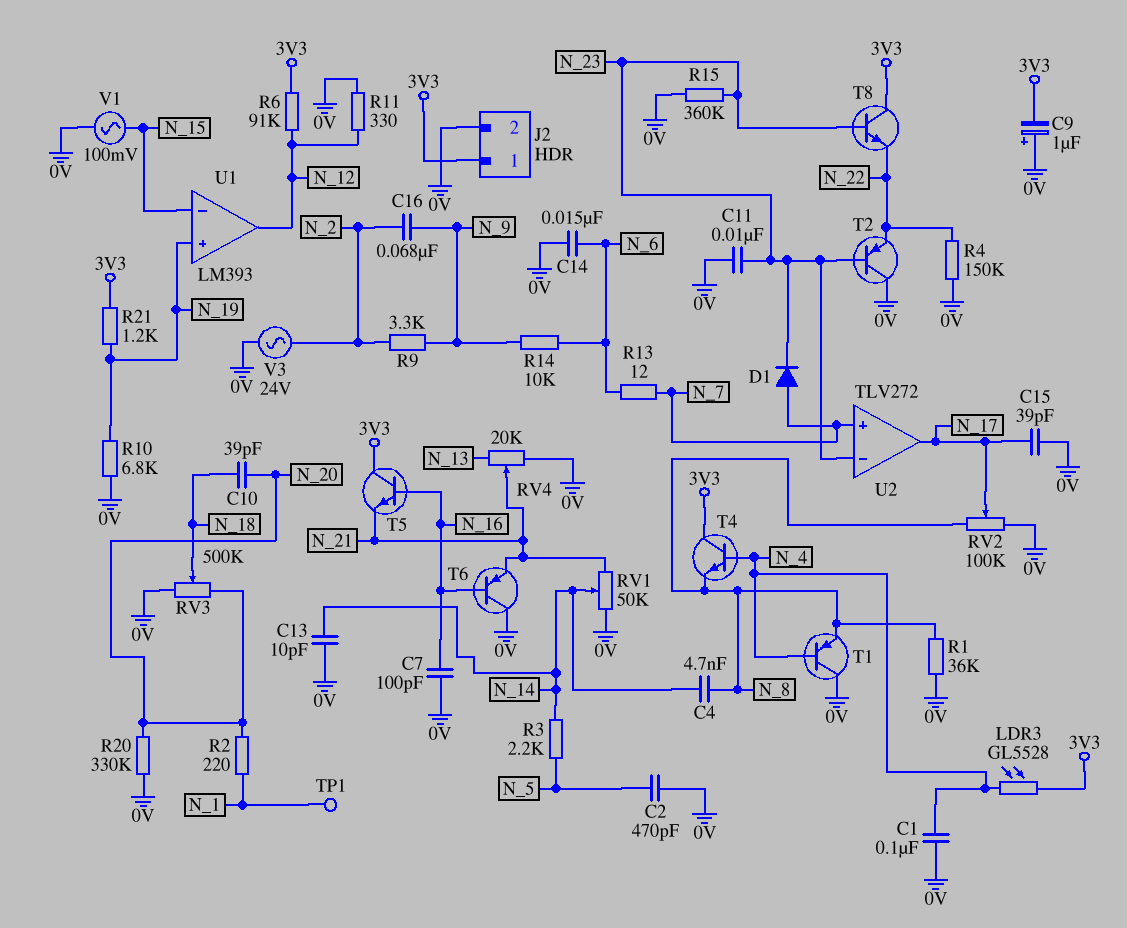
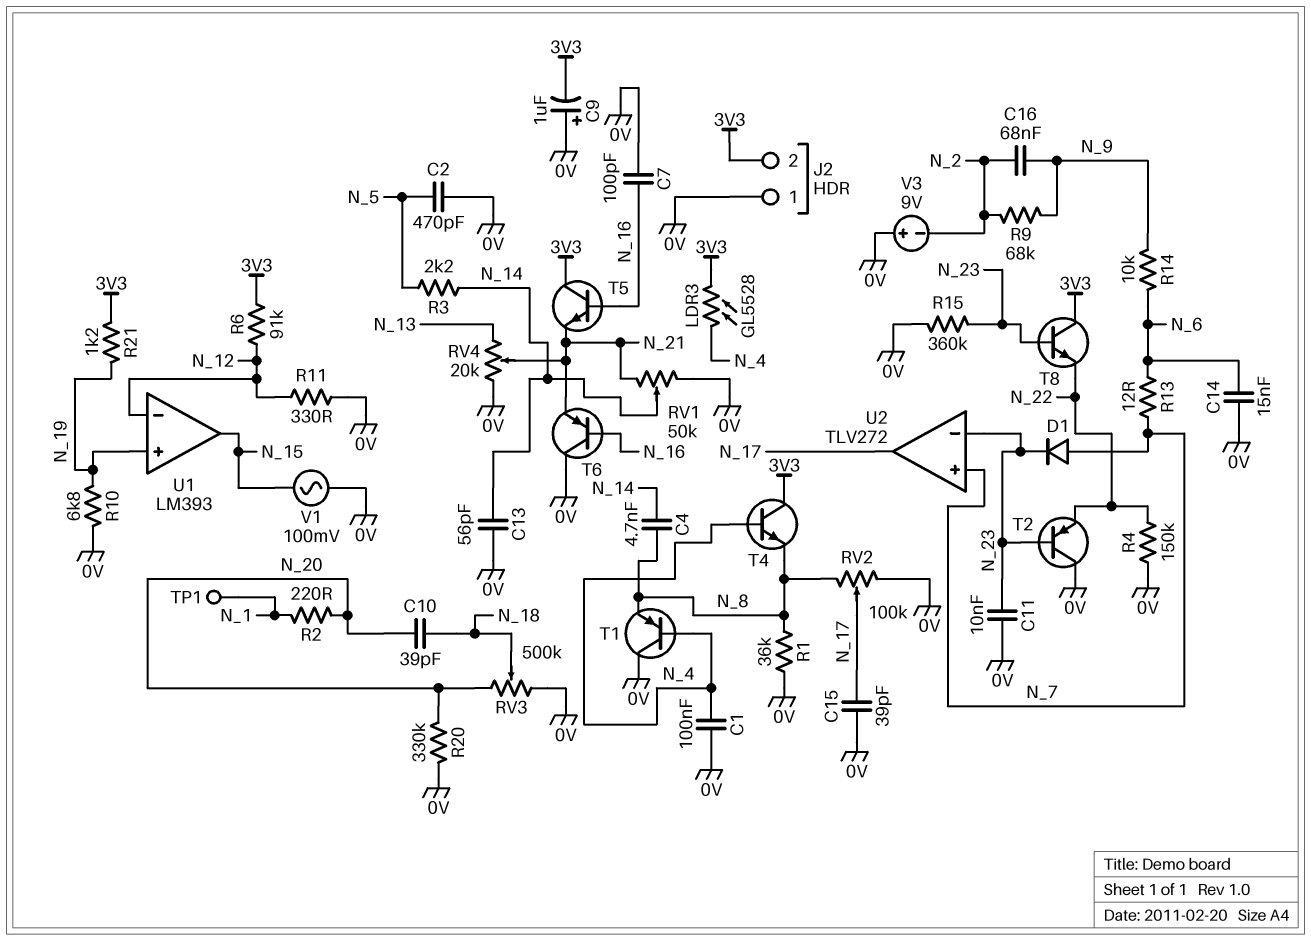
C13: 10pF (0V, N_14) -> 56pF (0V, N_14)
J2 pin 1: 3V3 -> 0V
J2 pin 2: 0V -> 3V3
R9: 3.3k (N_2, N_9) -> 68k (N_2, N_9)
U1 pin in-: N_15 -> N_12
U1 pin out: N_12 -> N_15
V3: AC 24V (0V, N_2) -> 9V (plus 0V, minus N_2)

